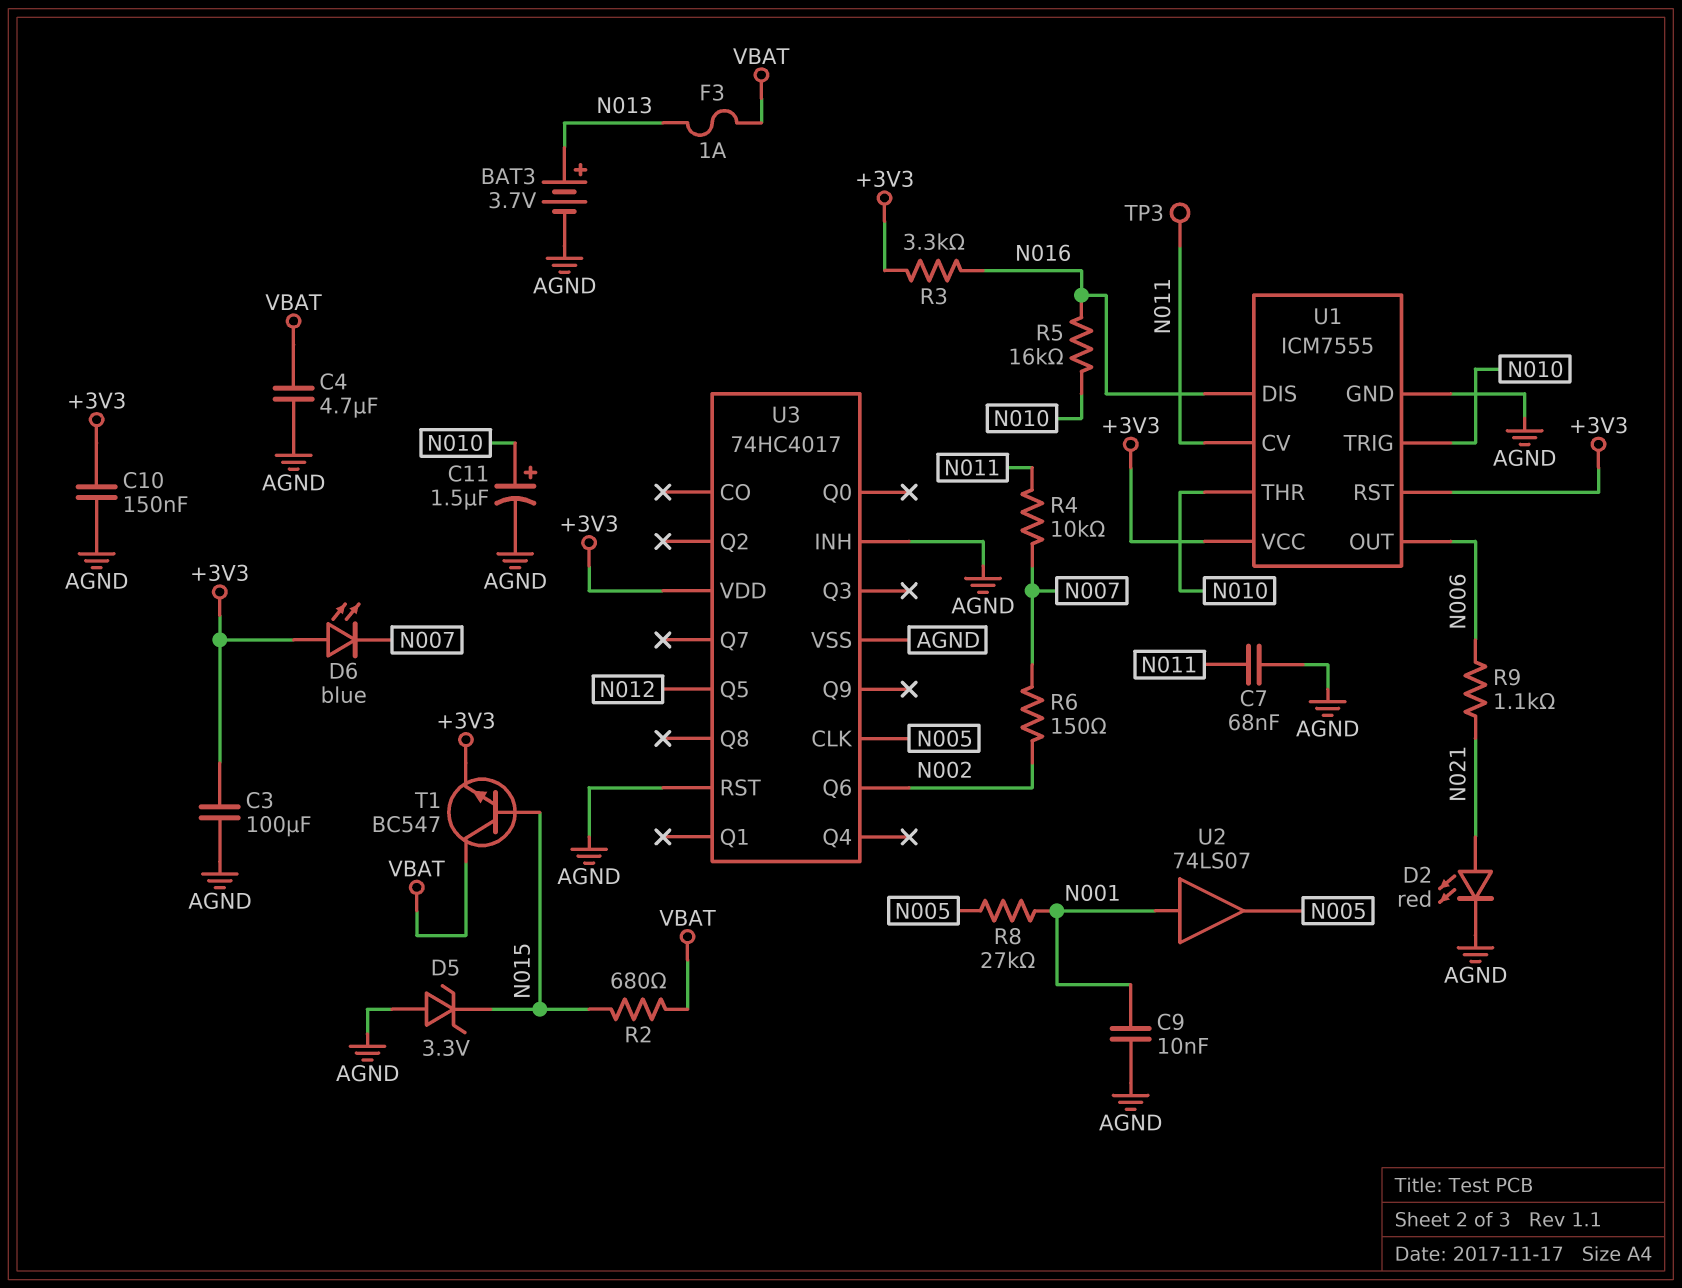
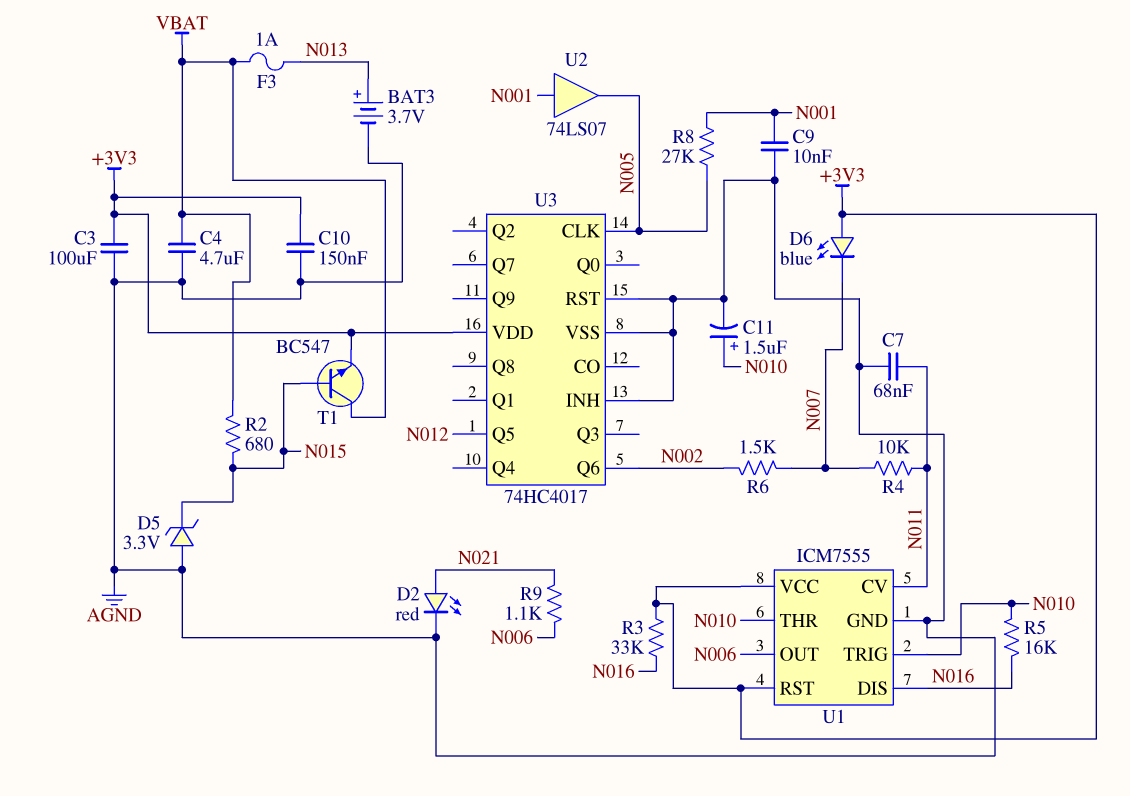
R3: 3.3k (+3V3, N016) -> 33k (+3V3, N016)
R6: 150 (N002, N007) -> 1.5k (N002, N007)
TP3: test point (N011) -> none

